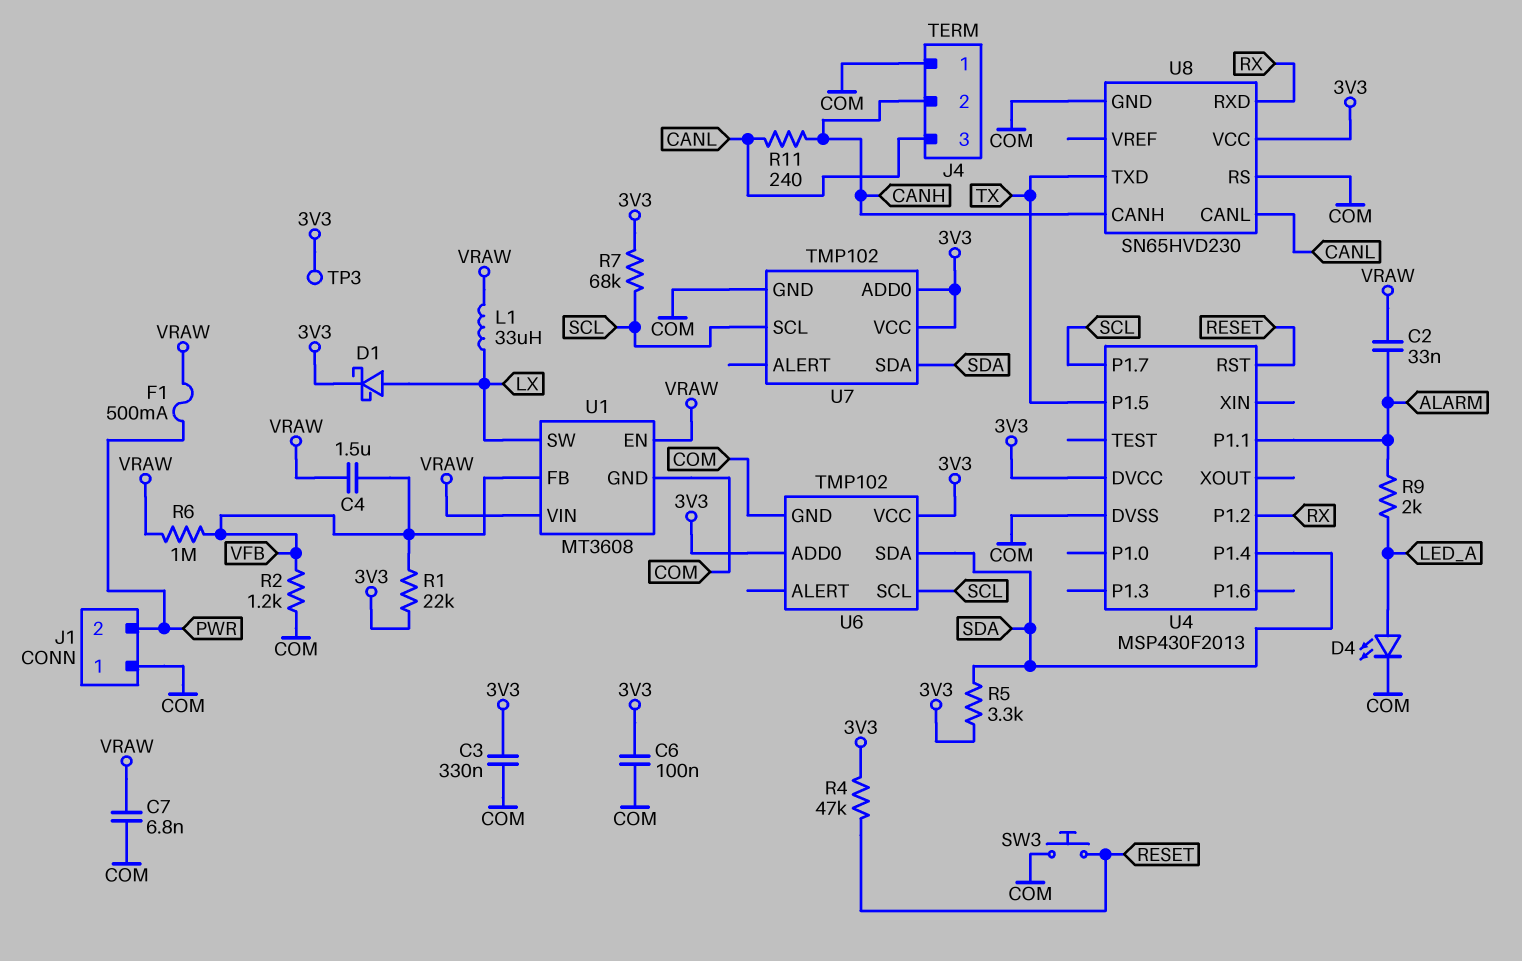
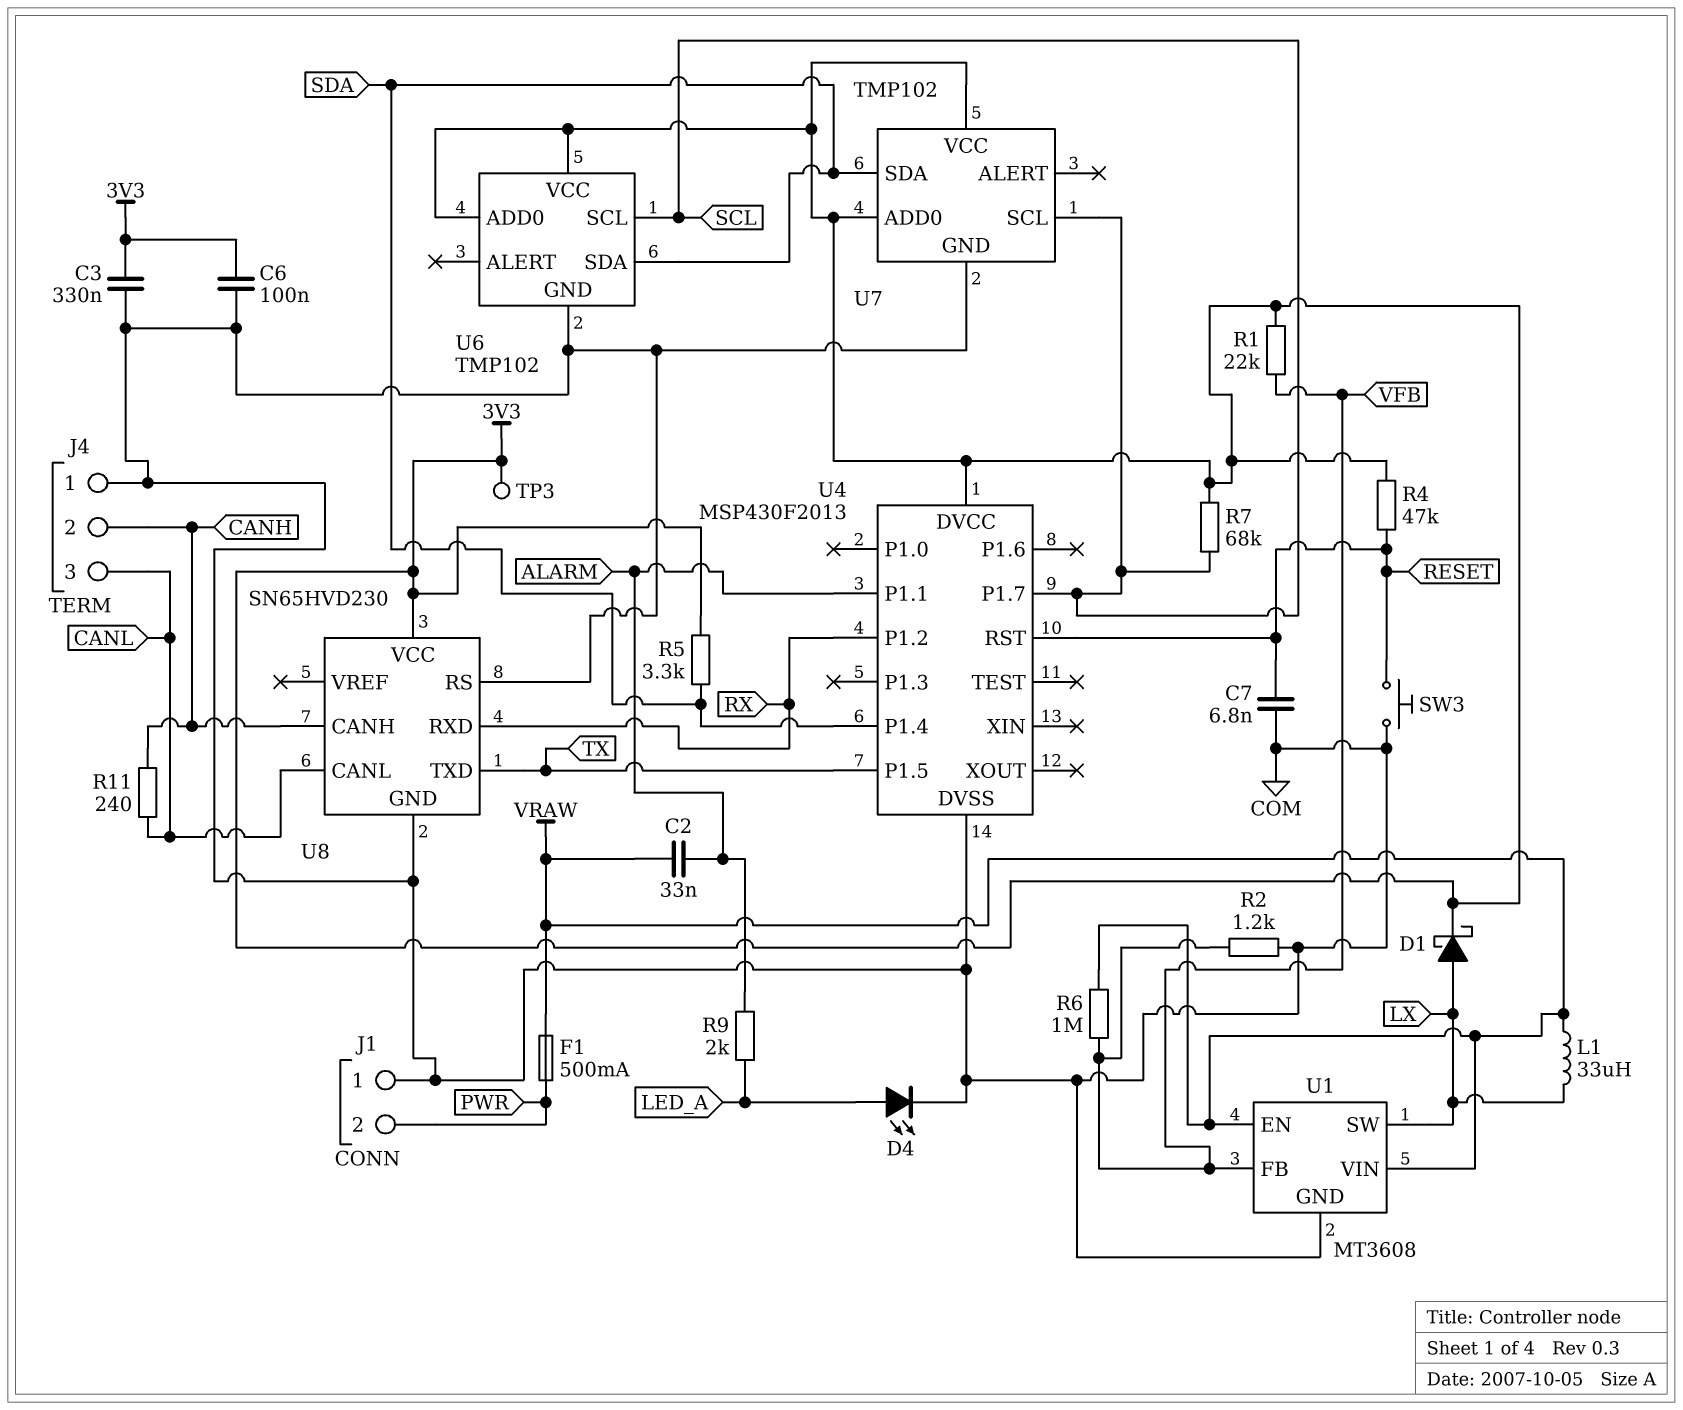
C4: 1.5uF (VFB, VRAW) -> none
C7: 6.8nF (COM, VRAW) -> 6.8nF (COM, RESET)

